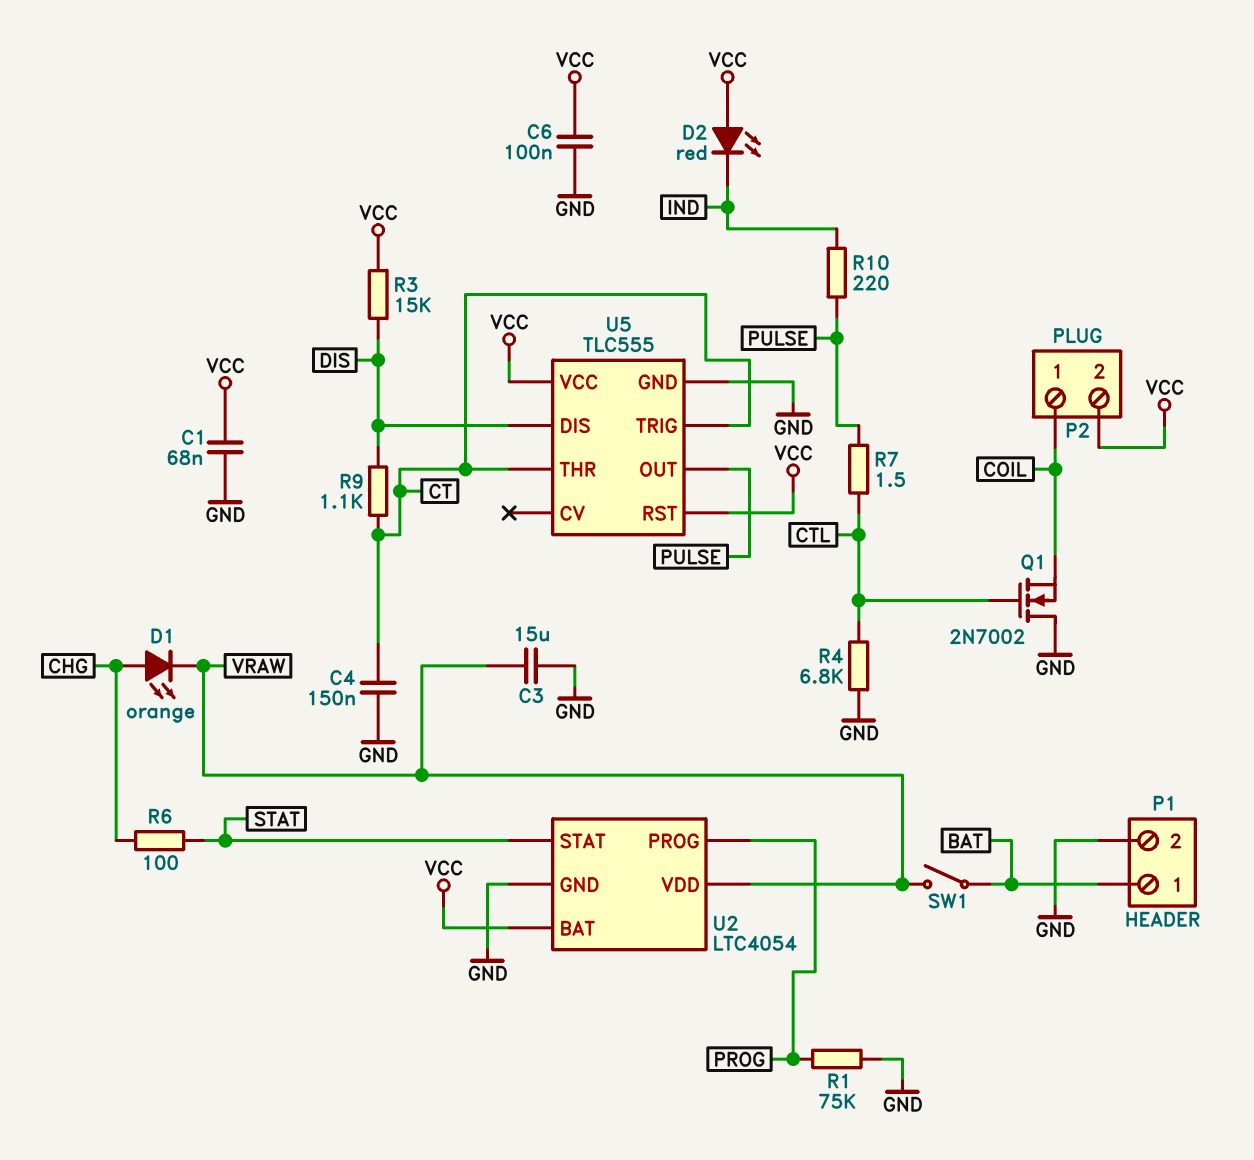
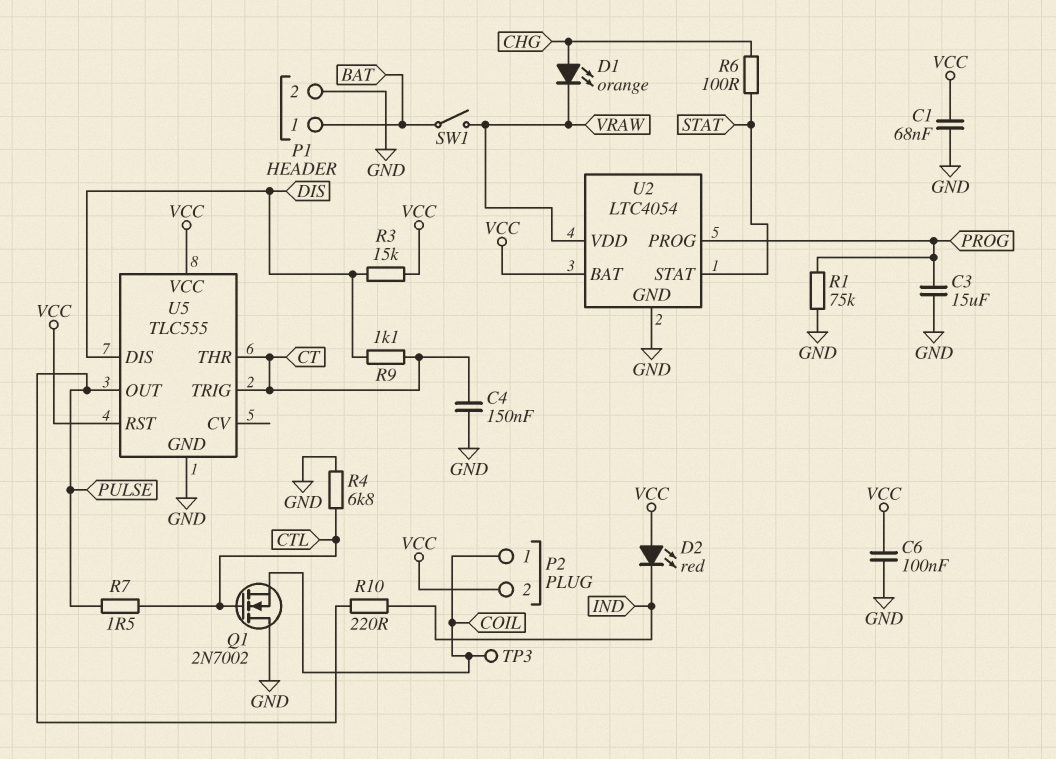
C3: 15uF (GND, VRAW) -> 15uF (GND, PROG)
TP3: none -> test point (COIL)

